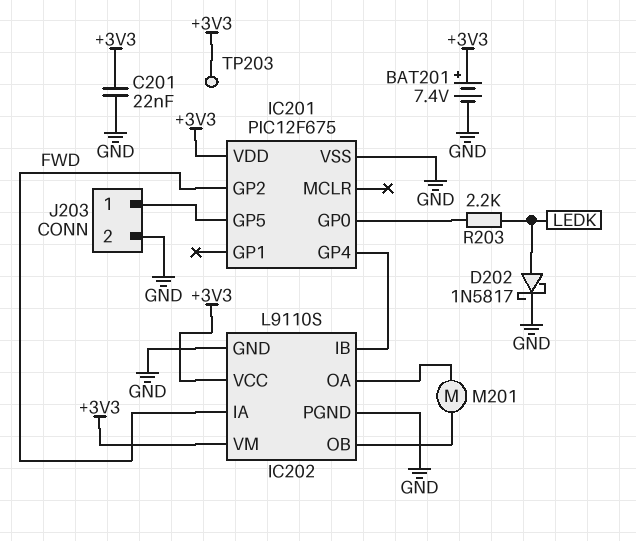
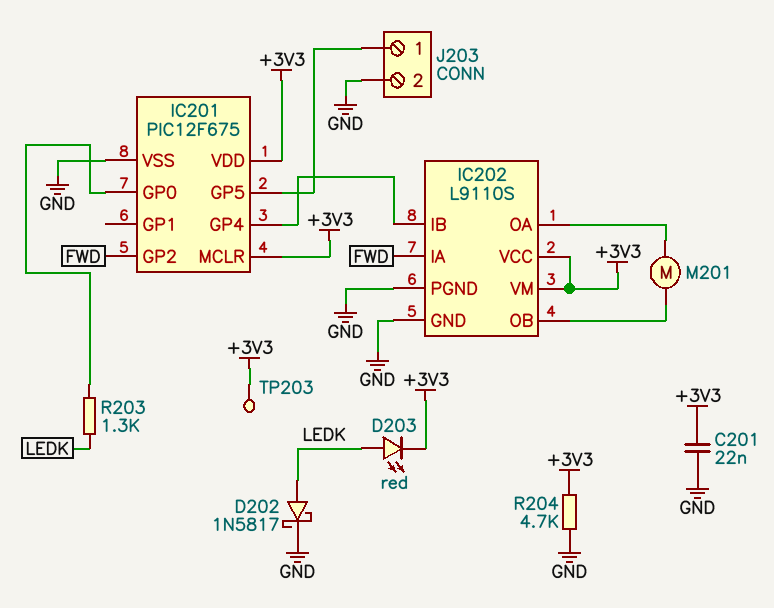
BAT201: 7.4V (plus +3V3, minus GND) -> none
D203: none -> LED red (A LEDK, K +3V3)
IC201 pin MCLR: none -> +3V3
R203: 2.2k (IC201/GP0, LEDK) -> 1.3k (IC201/GP0, LEDK)
R204: none -> 4.7k (+3V3, GND)

